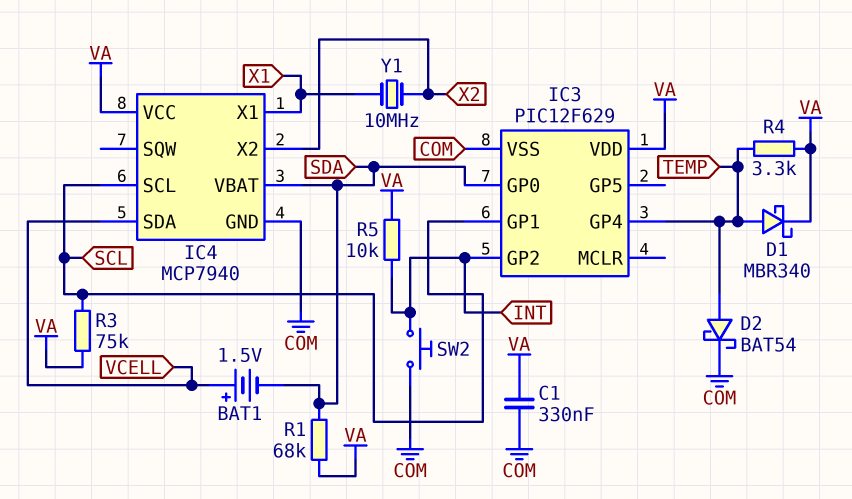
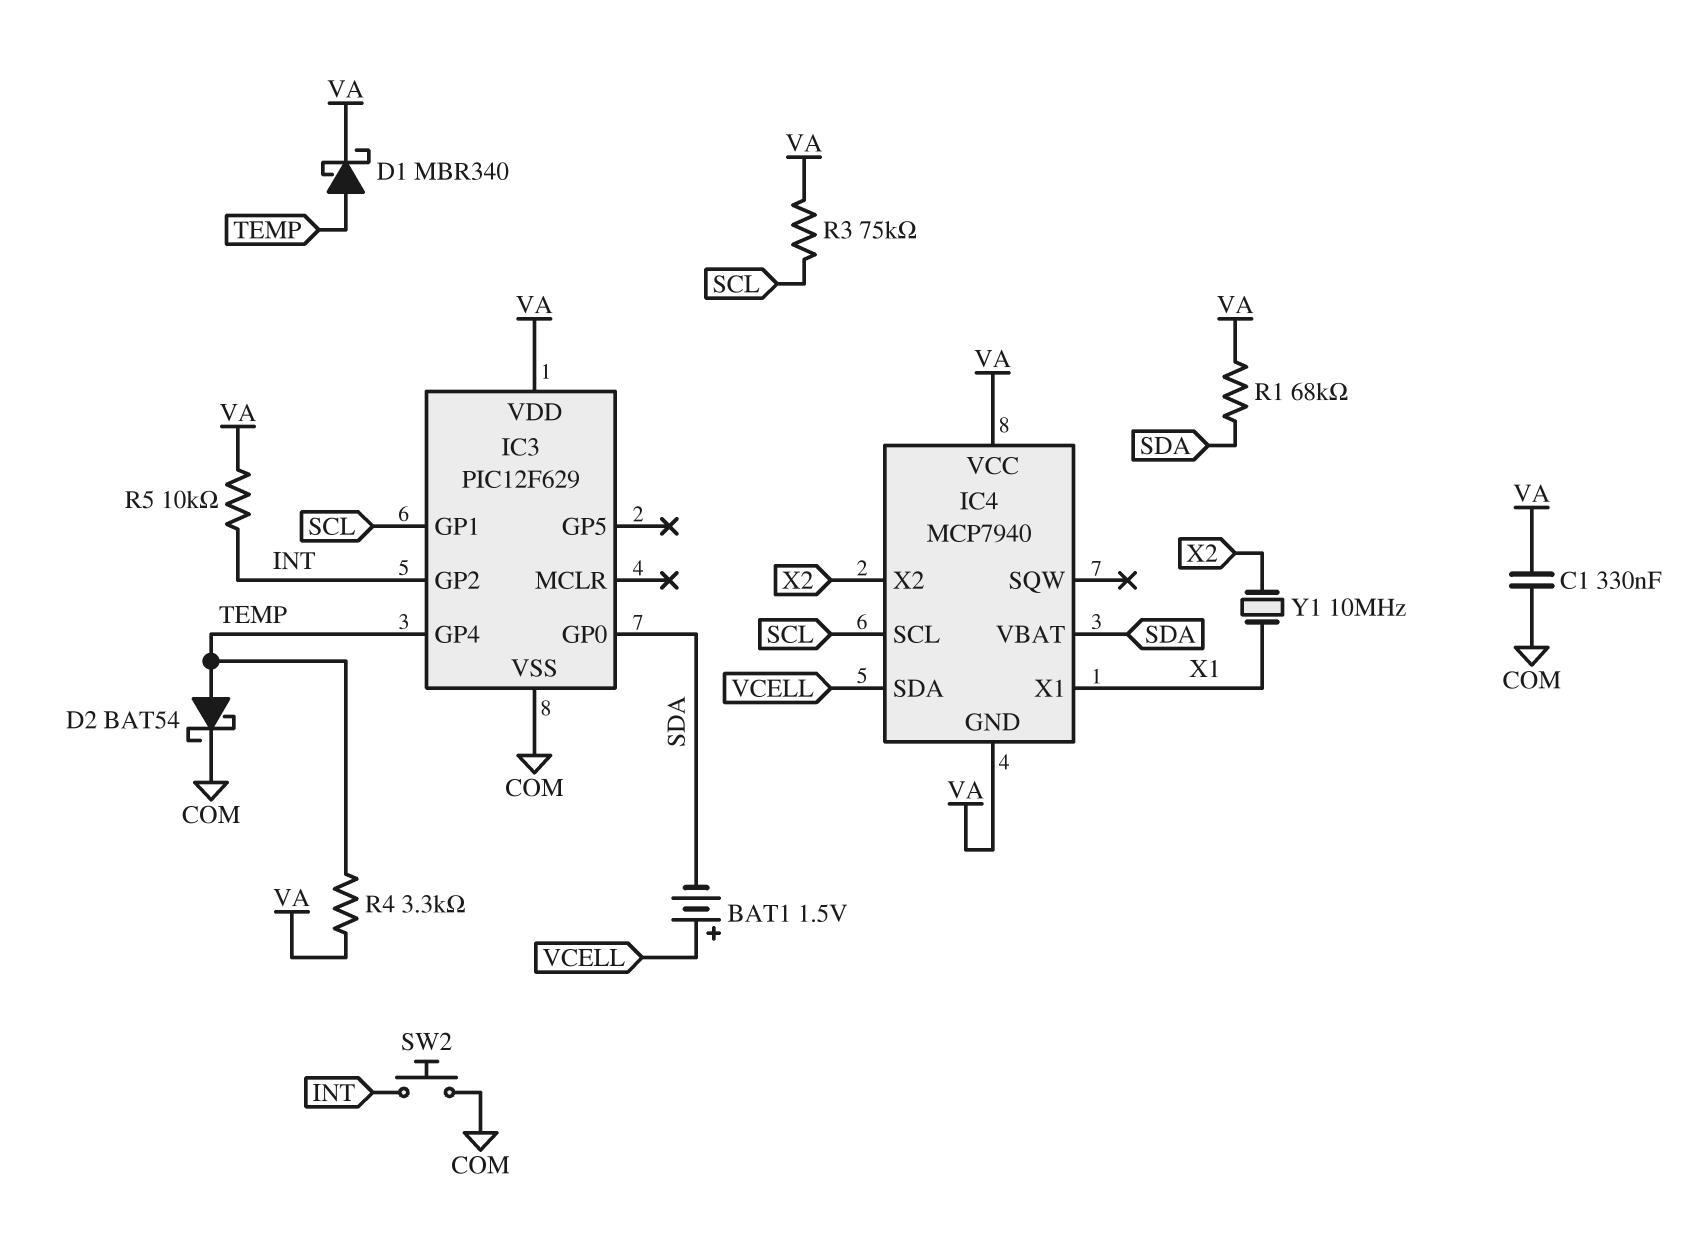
IC4 pin GND: COM -> VA

